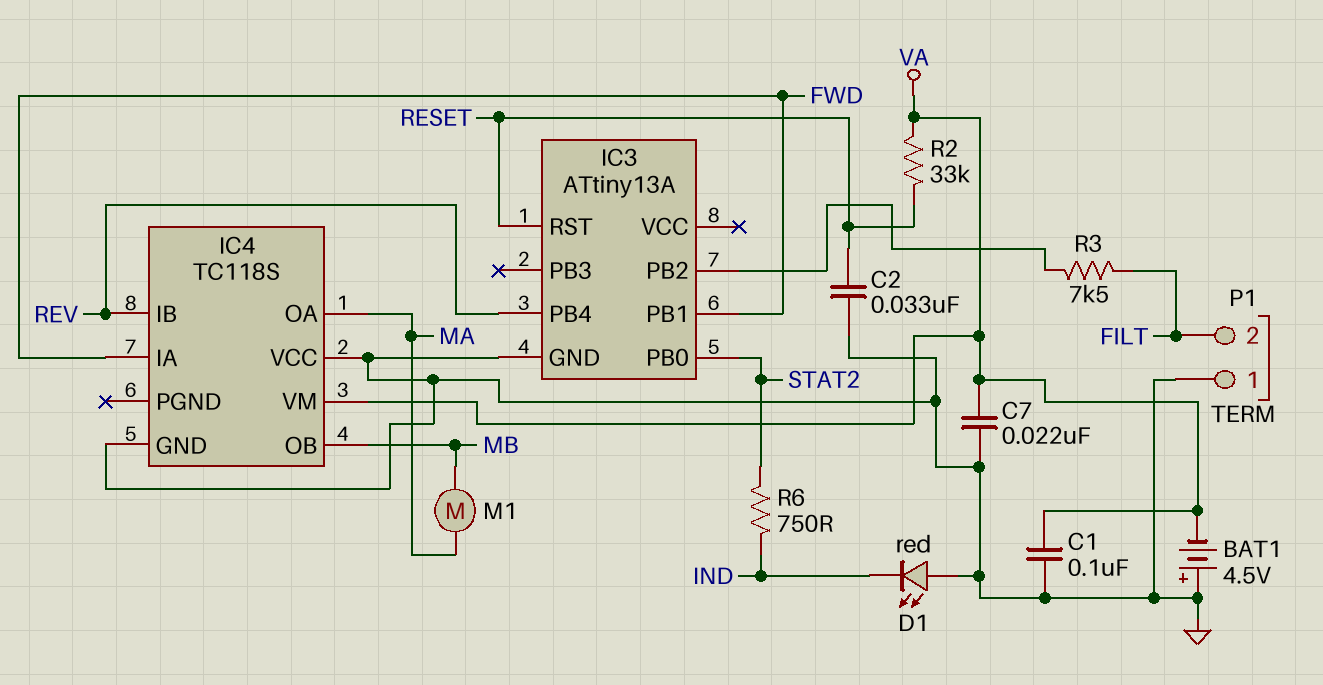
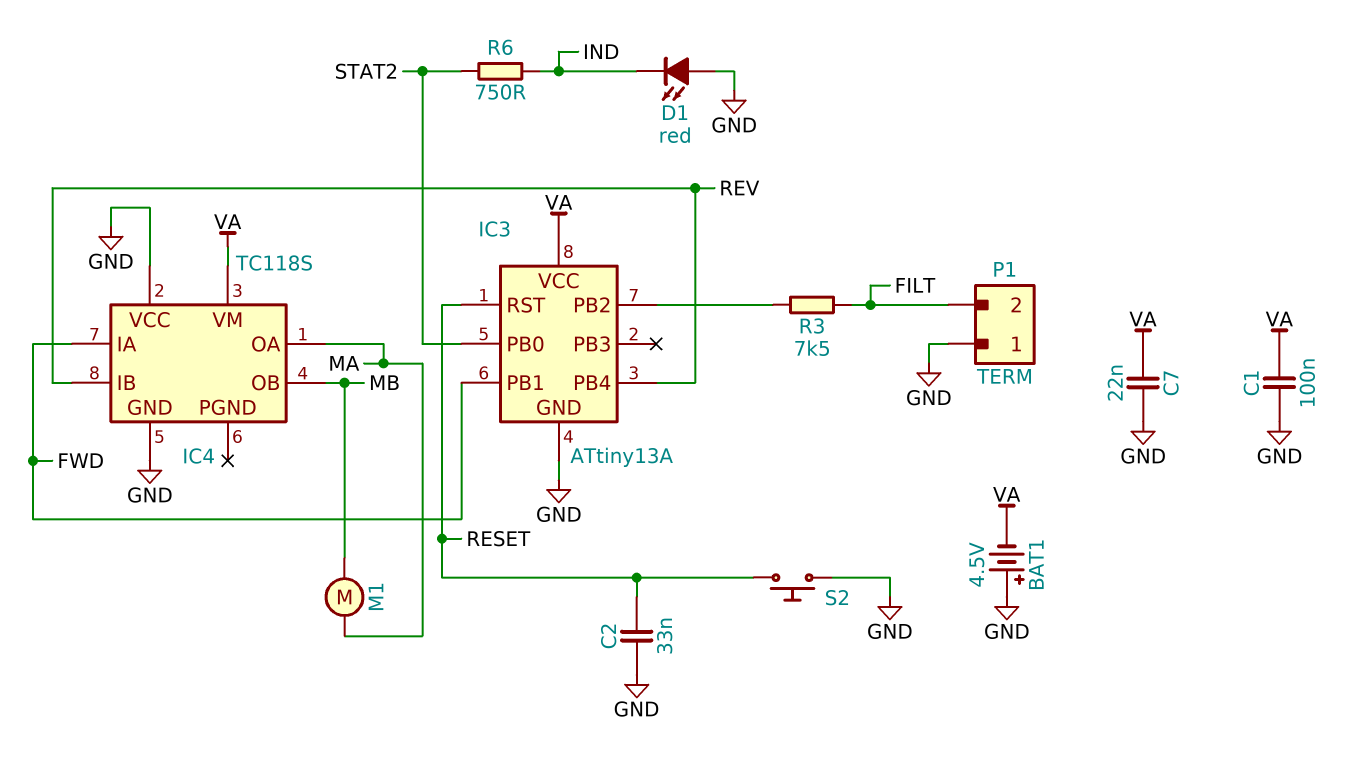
IC3 pin VCC: none -> VA
R2: 33k (RESET, VA) -> none
S2: none -> button (GND, RESET)

